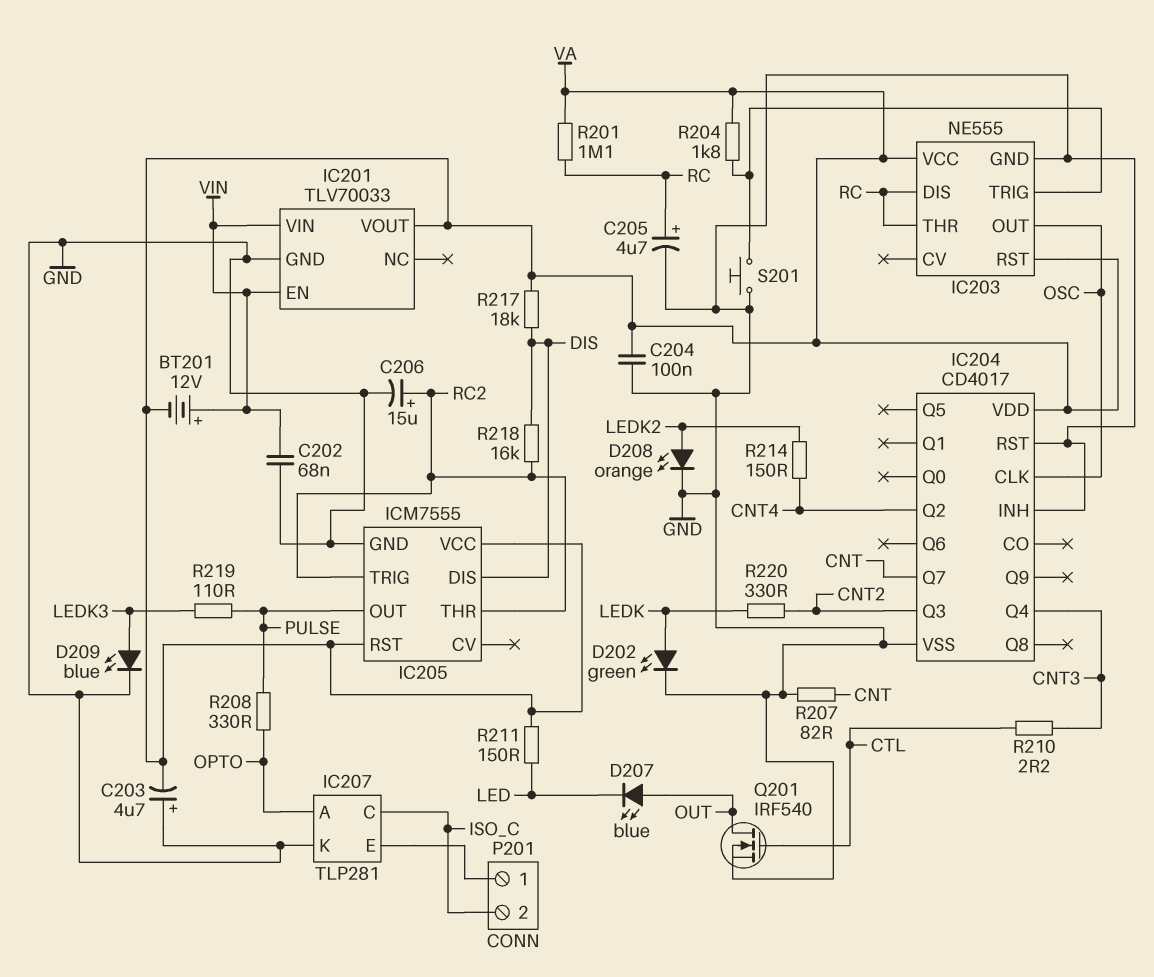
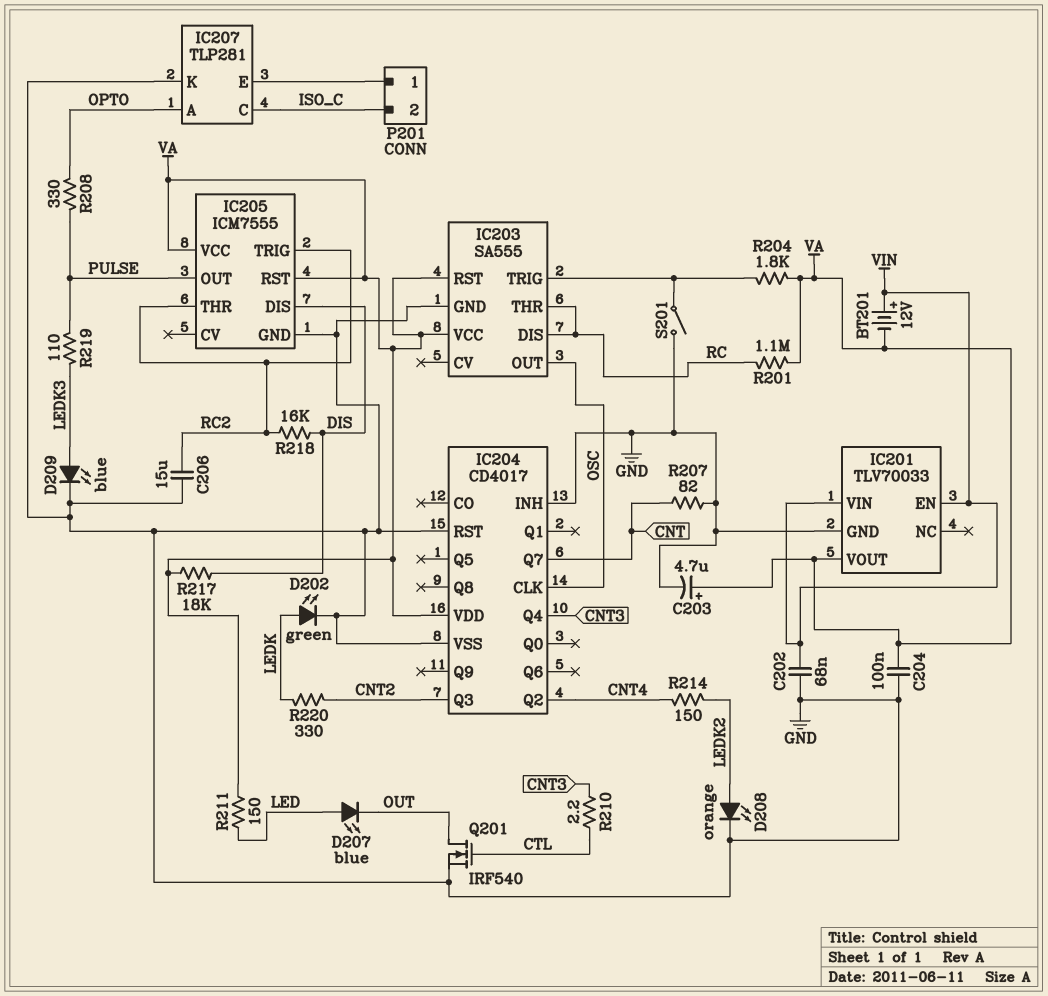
C203: 4.7uF (plus GND, minus VA) -> 4.7uF (plus VA, minus GND)
C205: 4.7uF (plus RC, minus GND) -> none
C206: 15uF (plus RC2, minus GND) -> 15uF (GND, RC2)
D207: LED blue (A OUT, K LED) -> LED blue (A LED, K OUT)
IC203: NE555 -> SA555
S201: button (GND, IC203/TRIG) -> switch (GND, IC203/TRIG)

